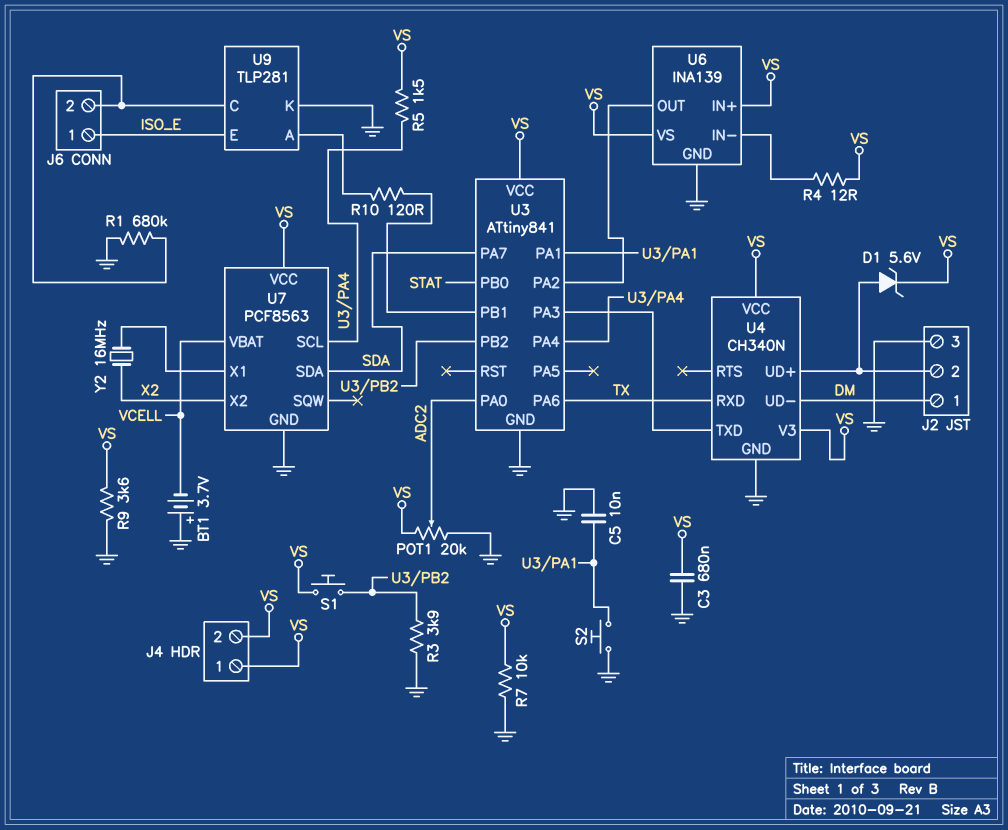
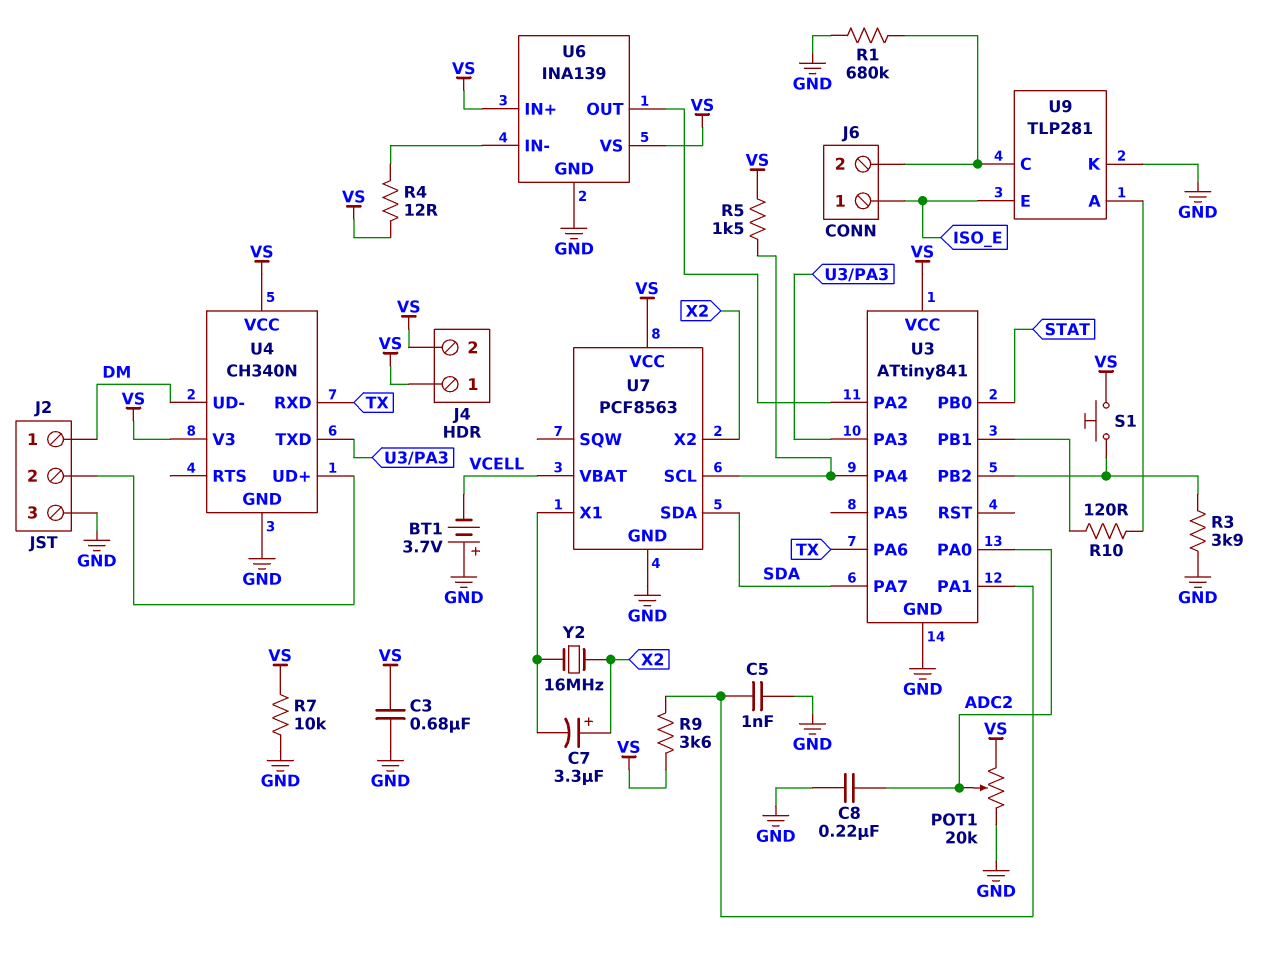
C5: 10nF (GND, U3/PA1) -> 1nF (GND, U3/PA1)
C7: none -> 3.3uF (plus X2, minus U7/X1)
C8: none -> 220nF (ADC2, GND)
D1: zener 5.6V (A J2/2, K VS) -> none
R9: 3.6k (GND, VS) -> 3.6k (U3/PA1, VS)
S2: button (GND, U3/PA1) -> none

